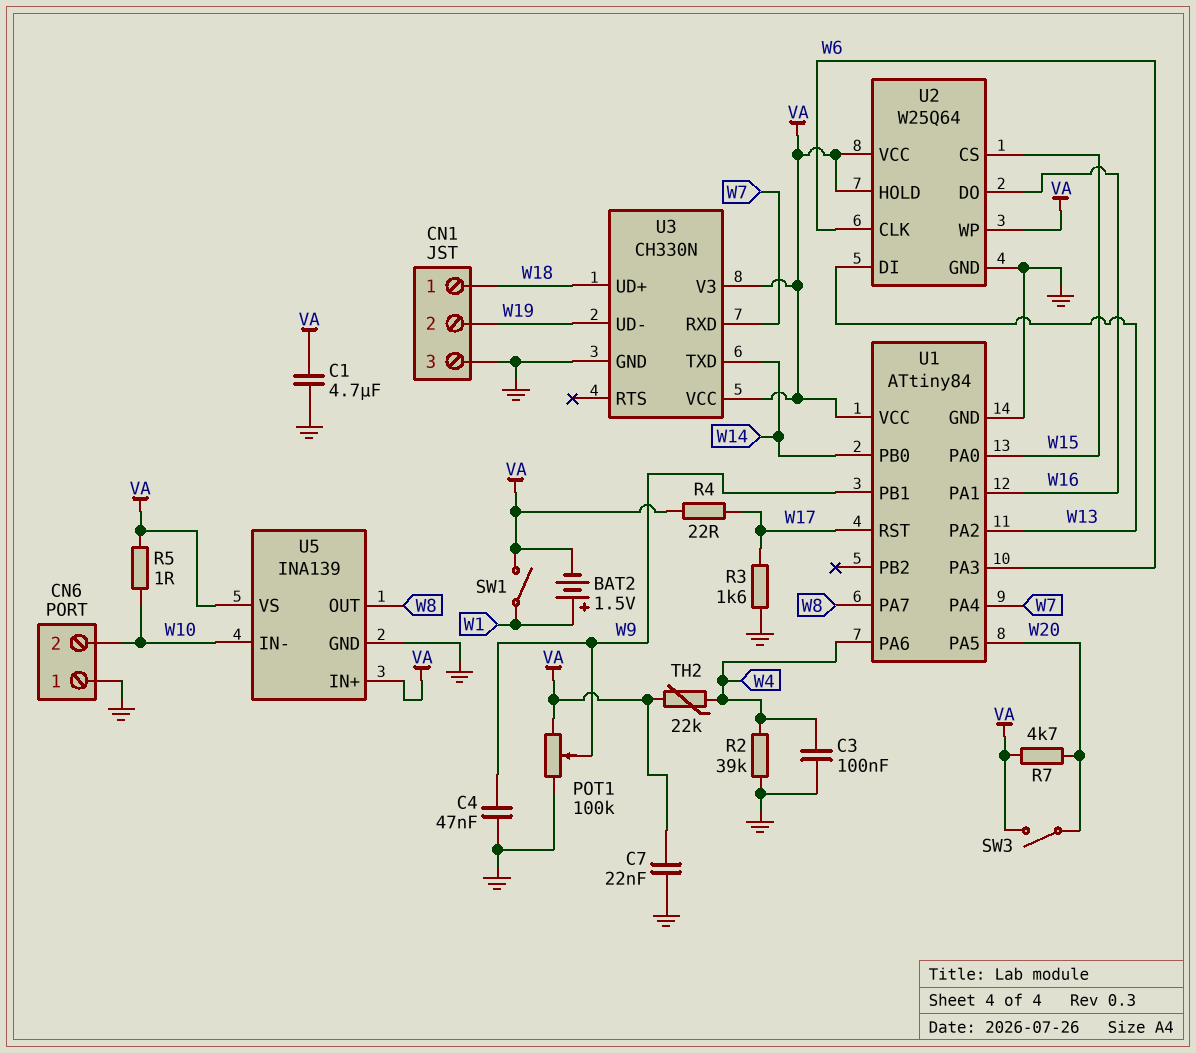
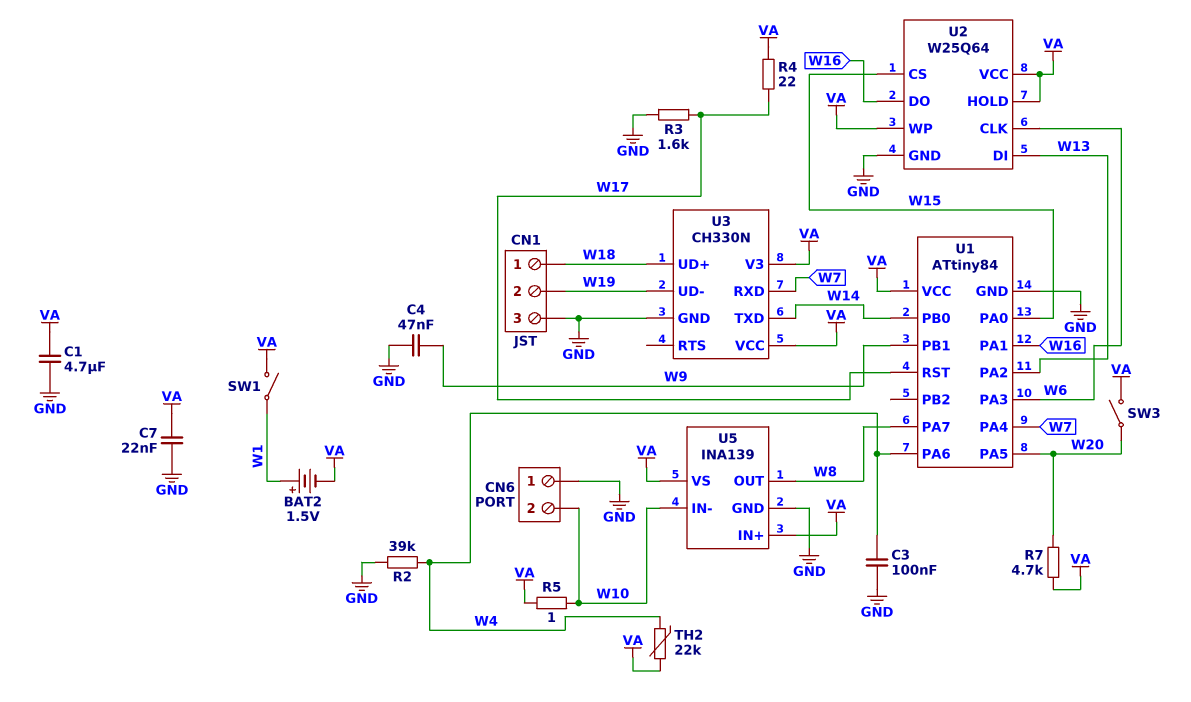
POT1: 100k (GND, VA, wiper W9) -> none

